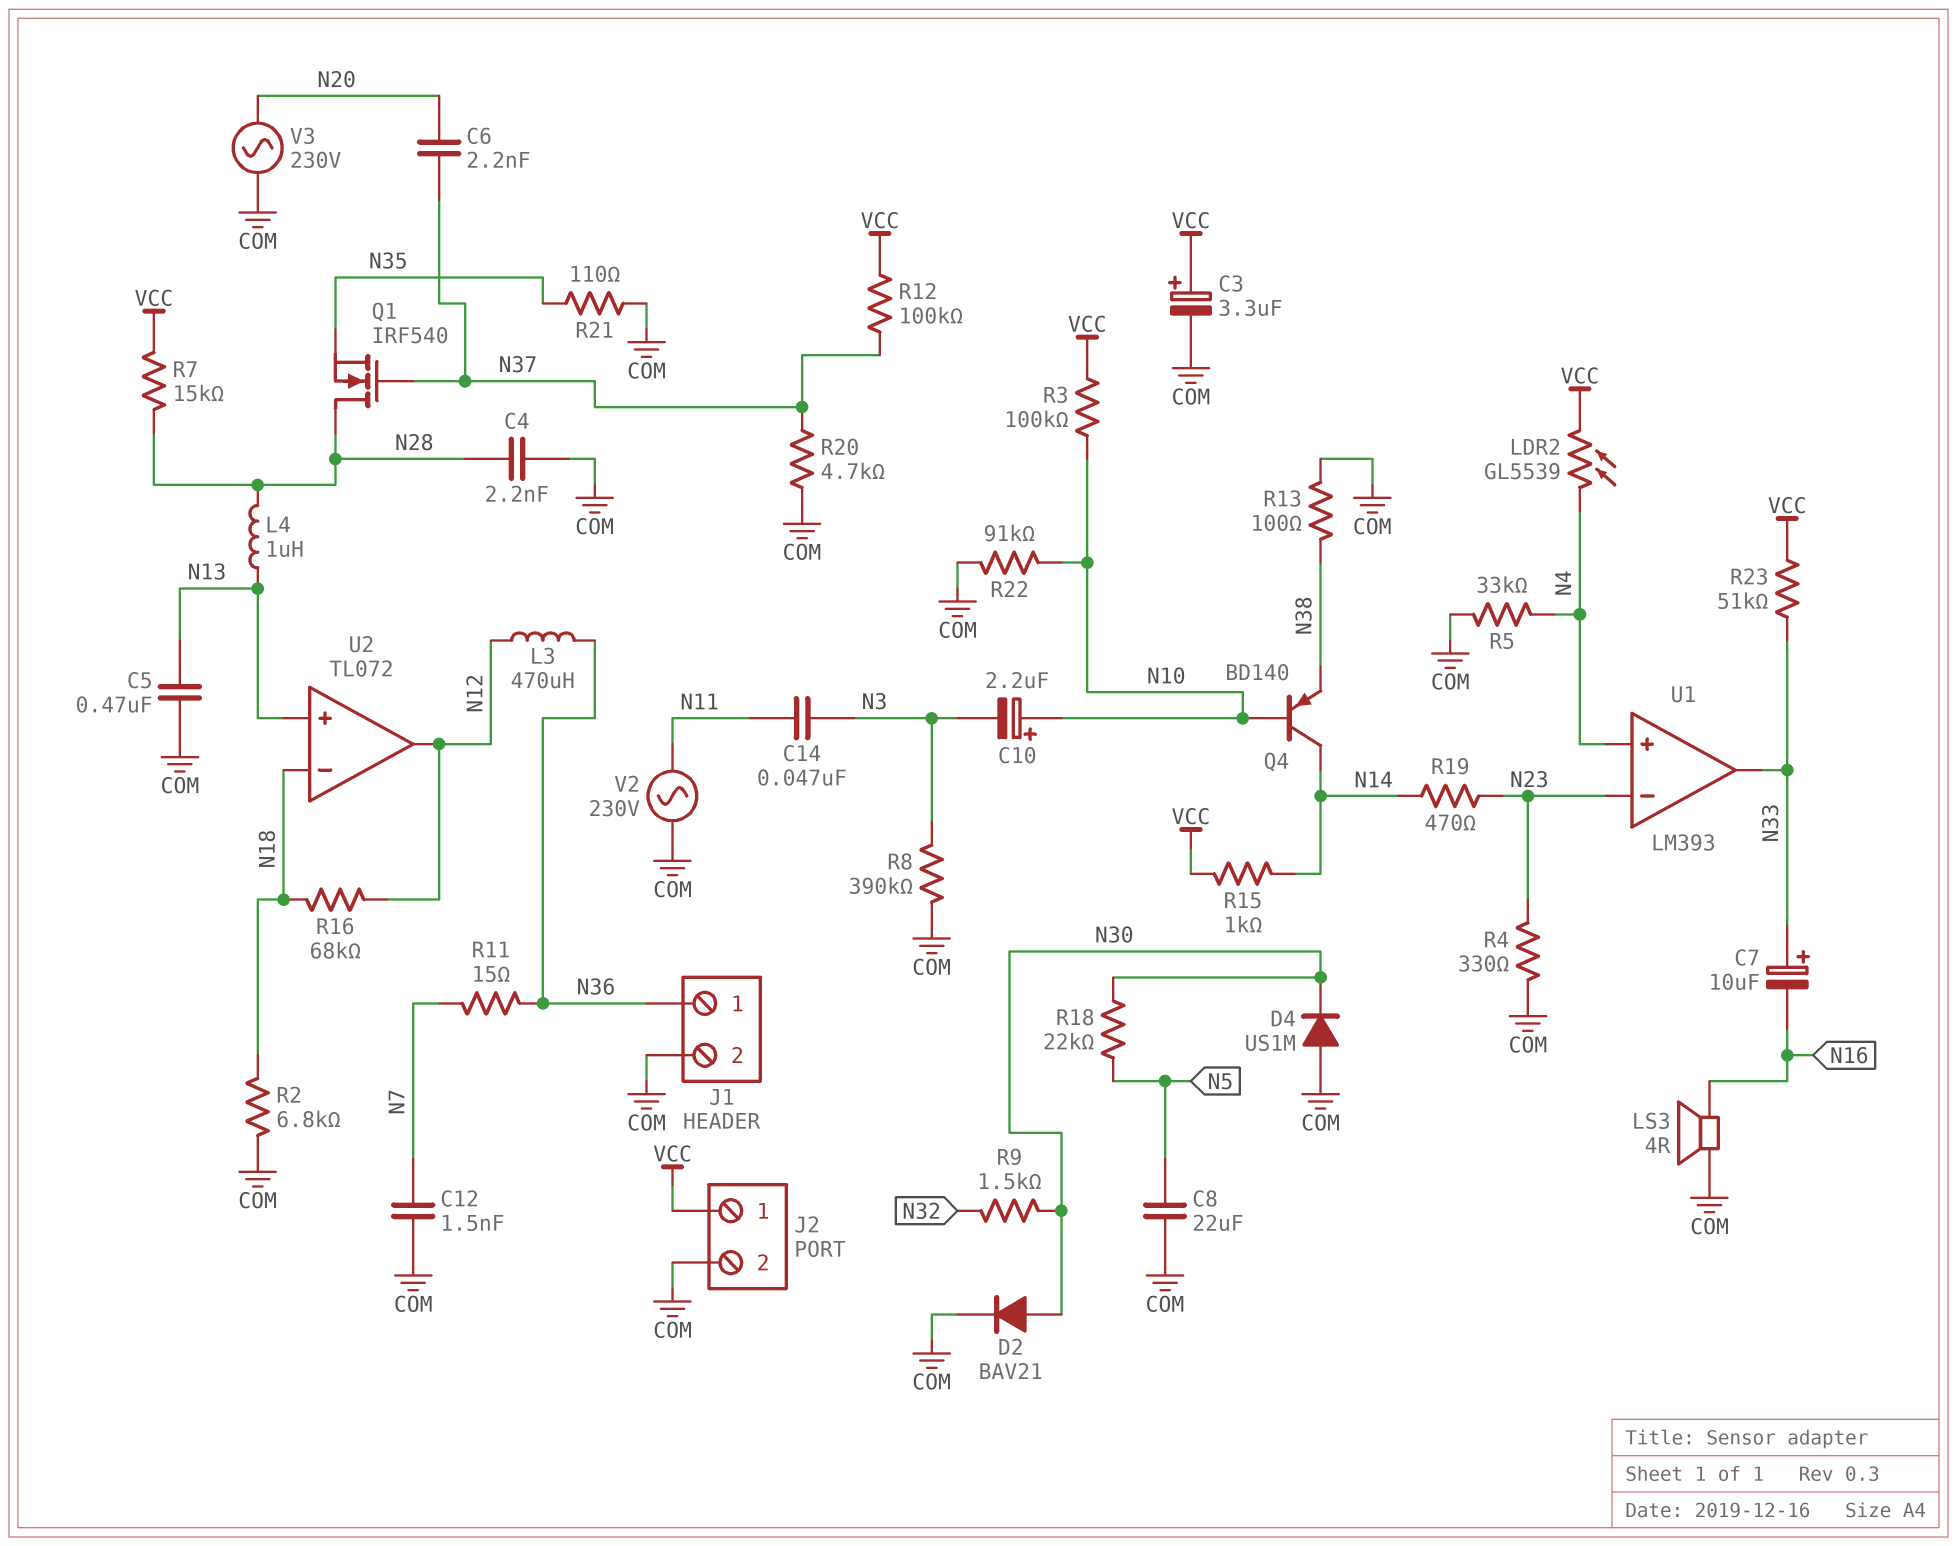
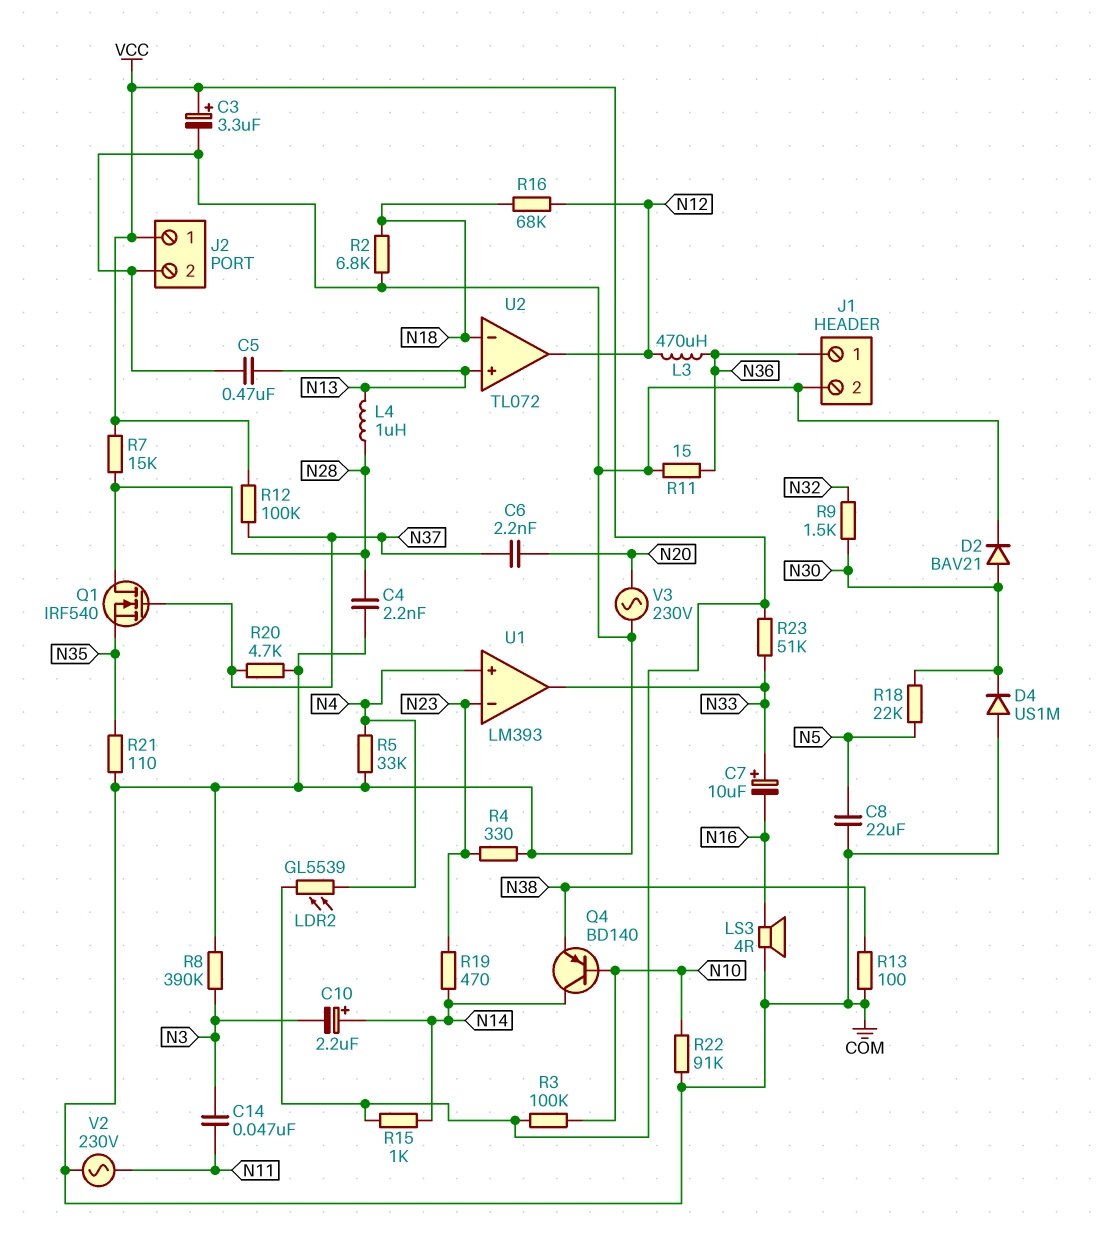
C10: 2.2uF (plus N10, minus N3) -> 2.2uF (plus N14, minus N3)
C12: 1.5nF (COM, N7) -> none
R11: 15 (N7, N36) -> 15 (COM, N36)

